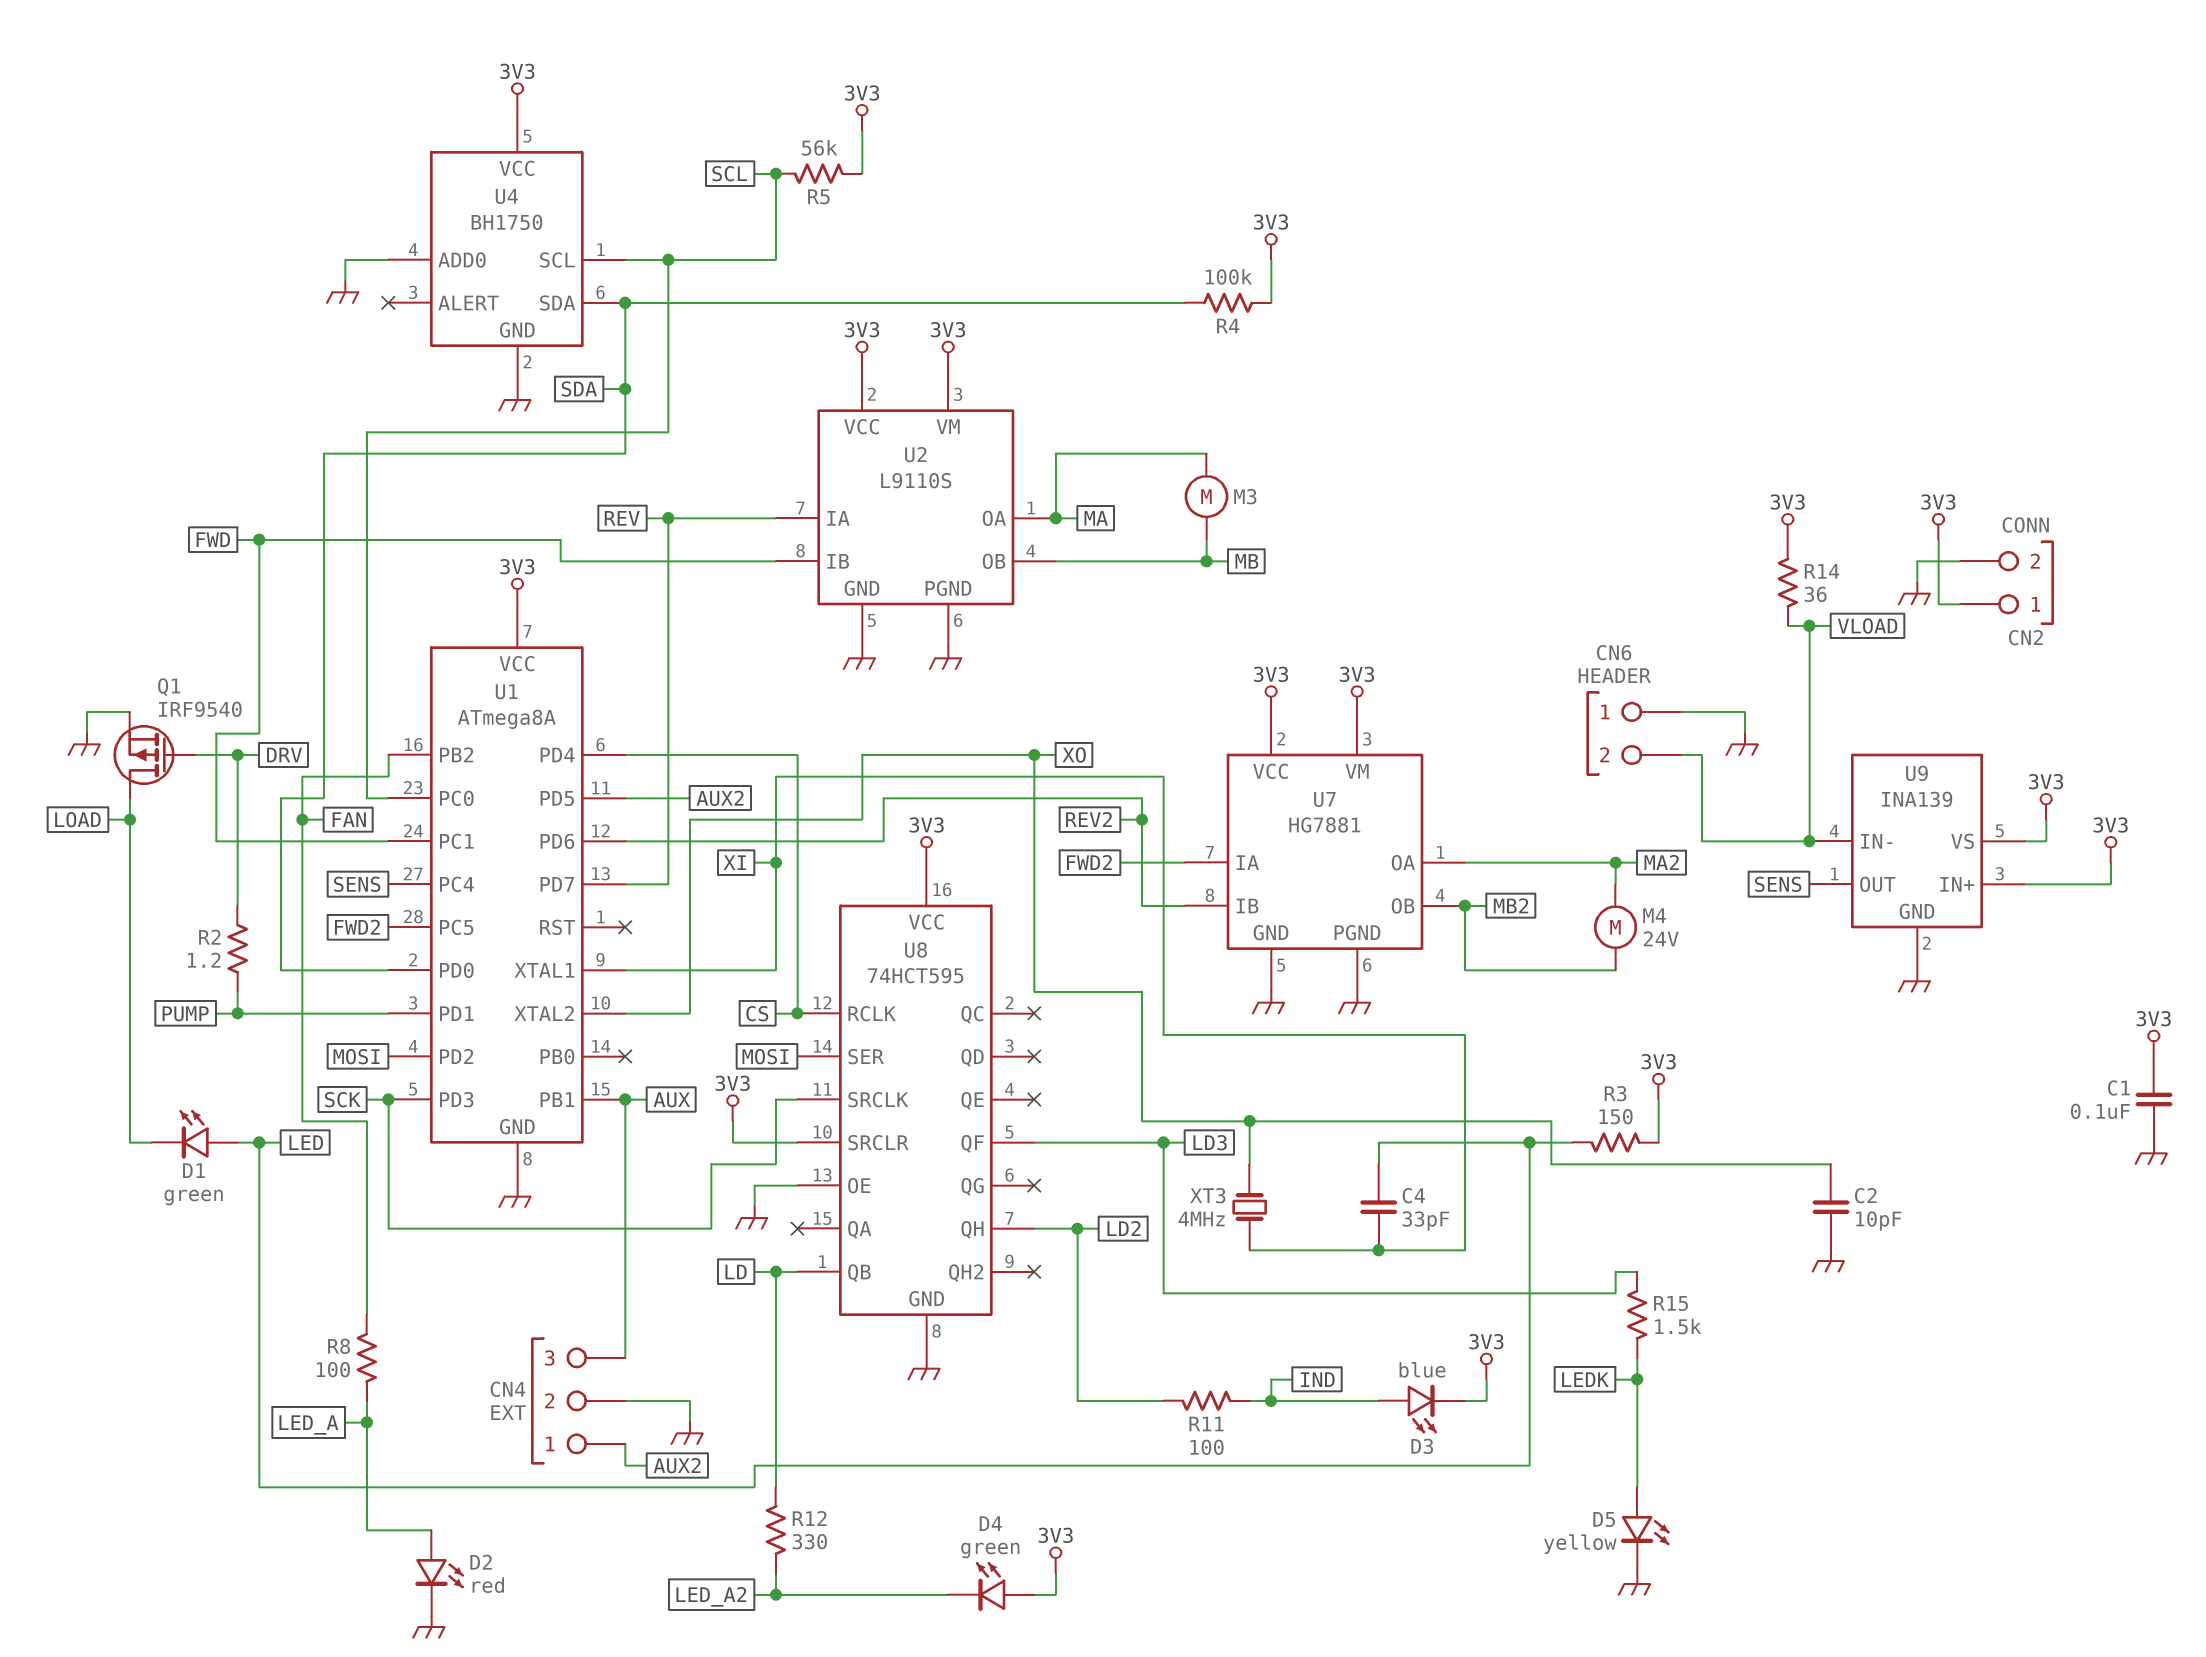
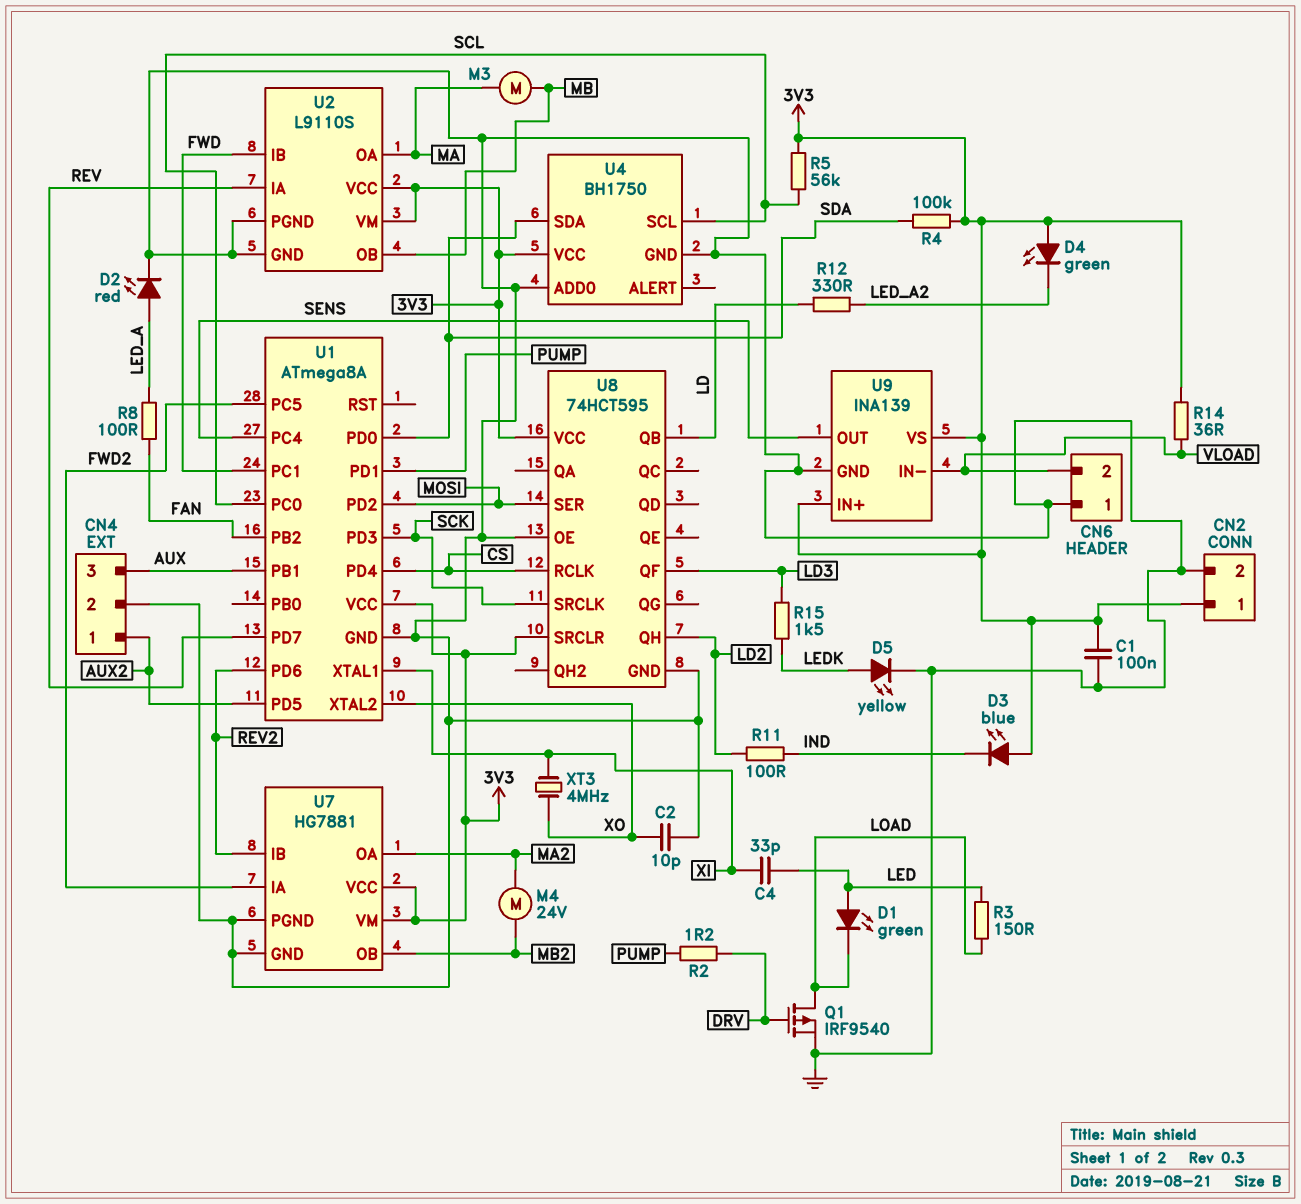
D3: LED blue (A IND, K 3V3) -> LED blue (A 3V3, K IND)
R3: 150 (3V3, LED) -> 150 (LED, LOAD)

